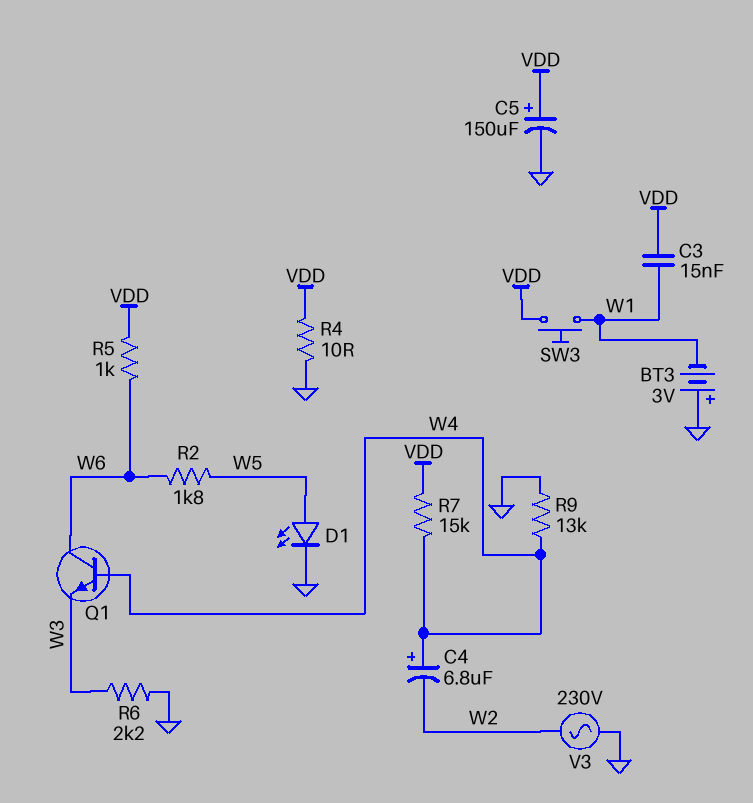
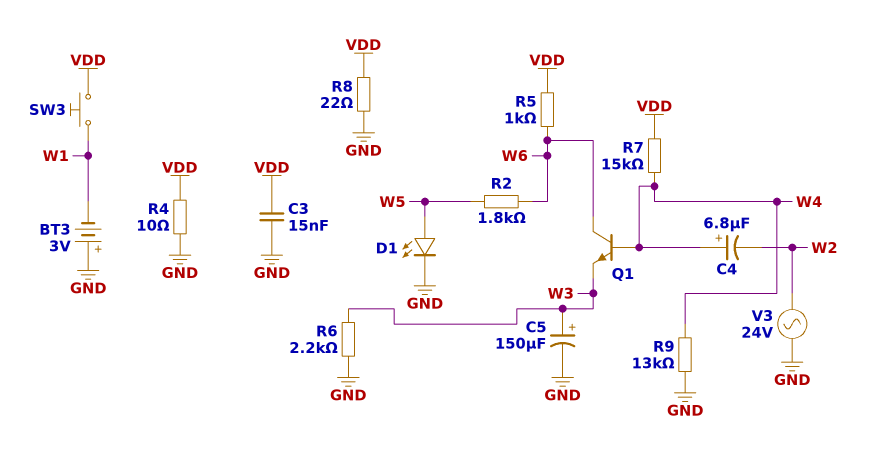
C3: 15nF (VDD, W1) -> 15nF (GND, VDD)
C5: 150uF (plus VDD, minus GND) -> 150uF (plus W3, minus GND)
R8: none -> 22 (GND, VDD)
V3: AC 230V (GND, W2) -> AC 24V (GND, W2)

